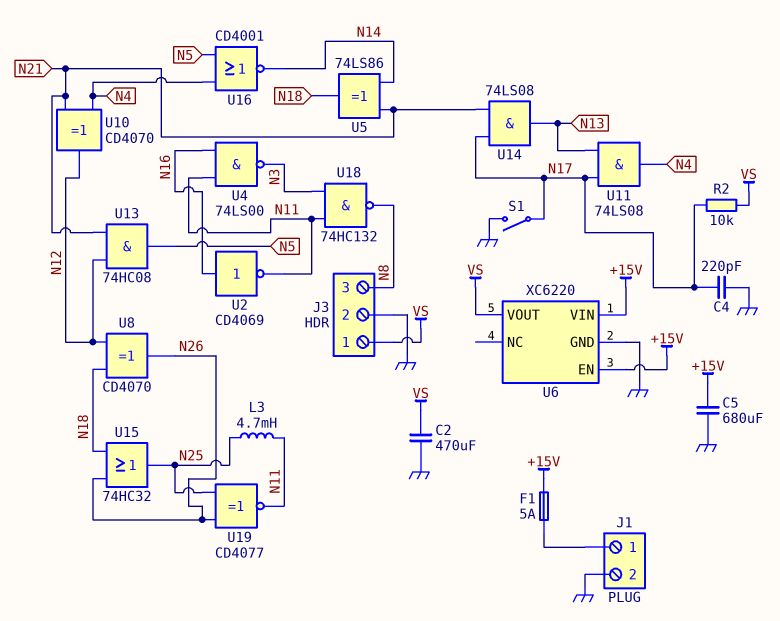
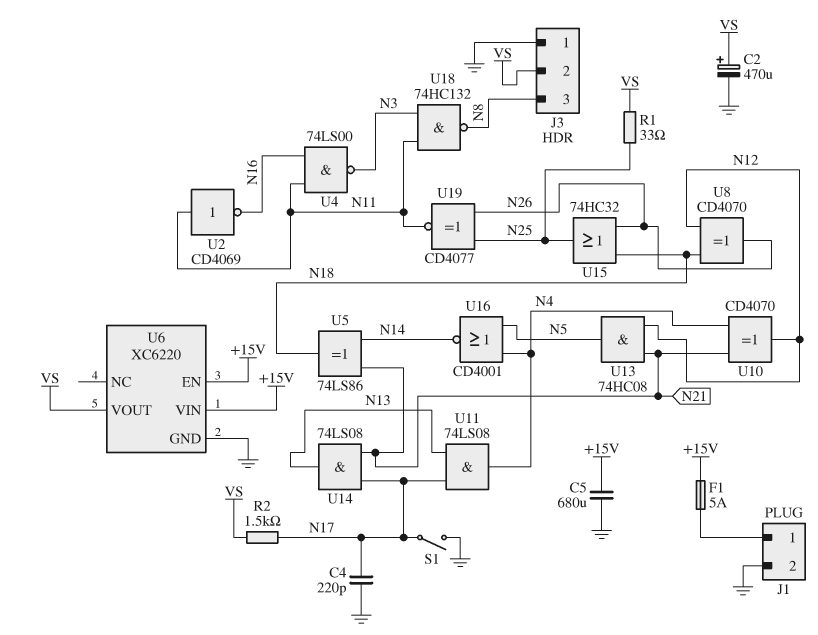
C2: 470uF (GND, VS) -> 470uF (plus VS, minus GND)
J3 pin 1: VS -> GND
J3 pin 2: GND -> VS
L3: 4.7mH (N11, N25) -> none
R1: none -> 33 (N25, VS)
R2: 10k (N17, VS) -> 1.5k (N17, VS)
U2: NOT CD4069 (in N16, out N11) -> NOT CD4069 (in N11, out N16)

